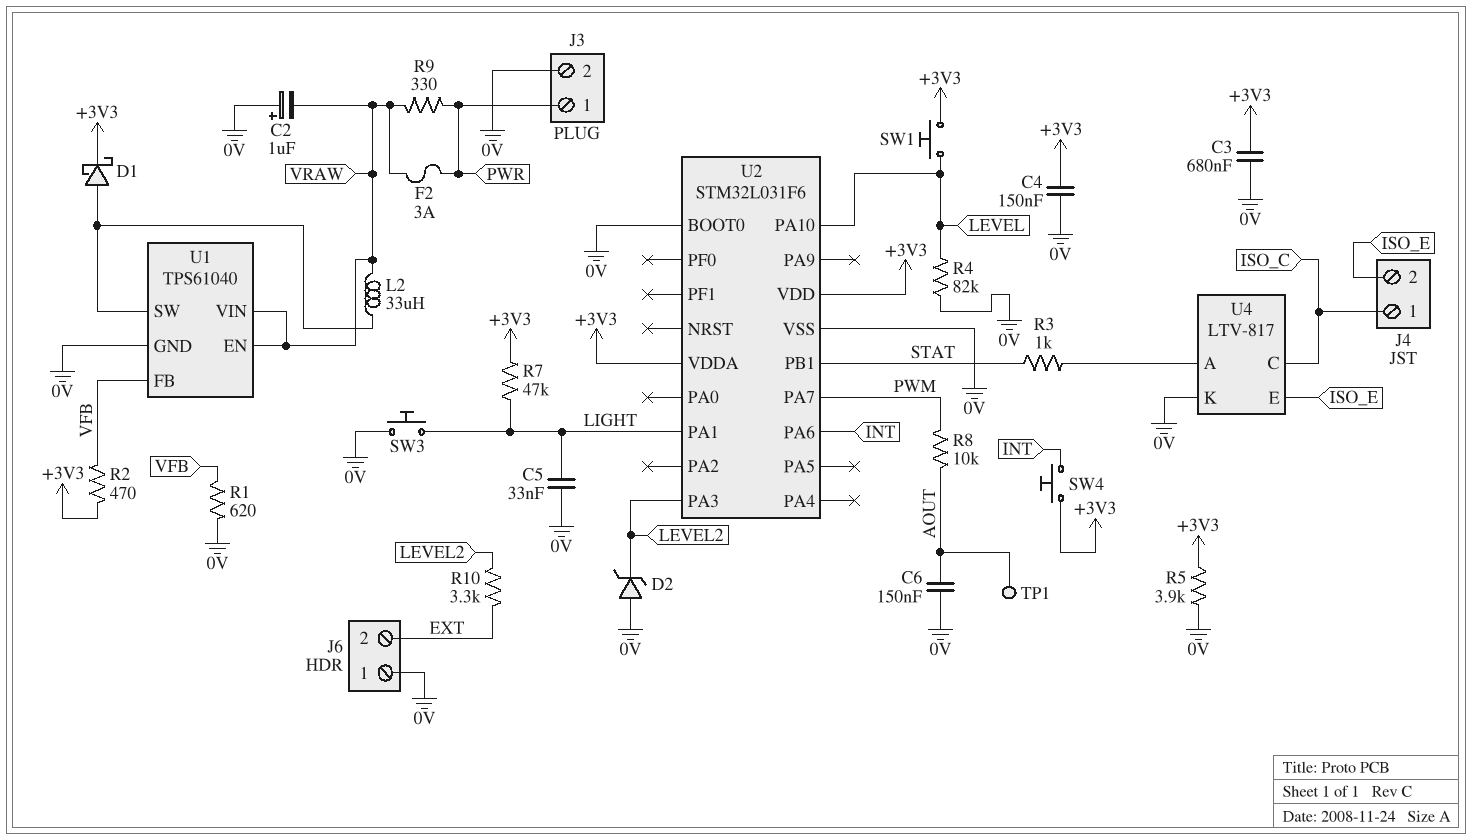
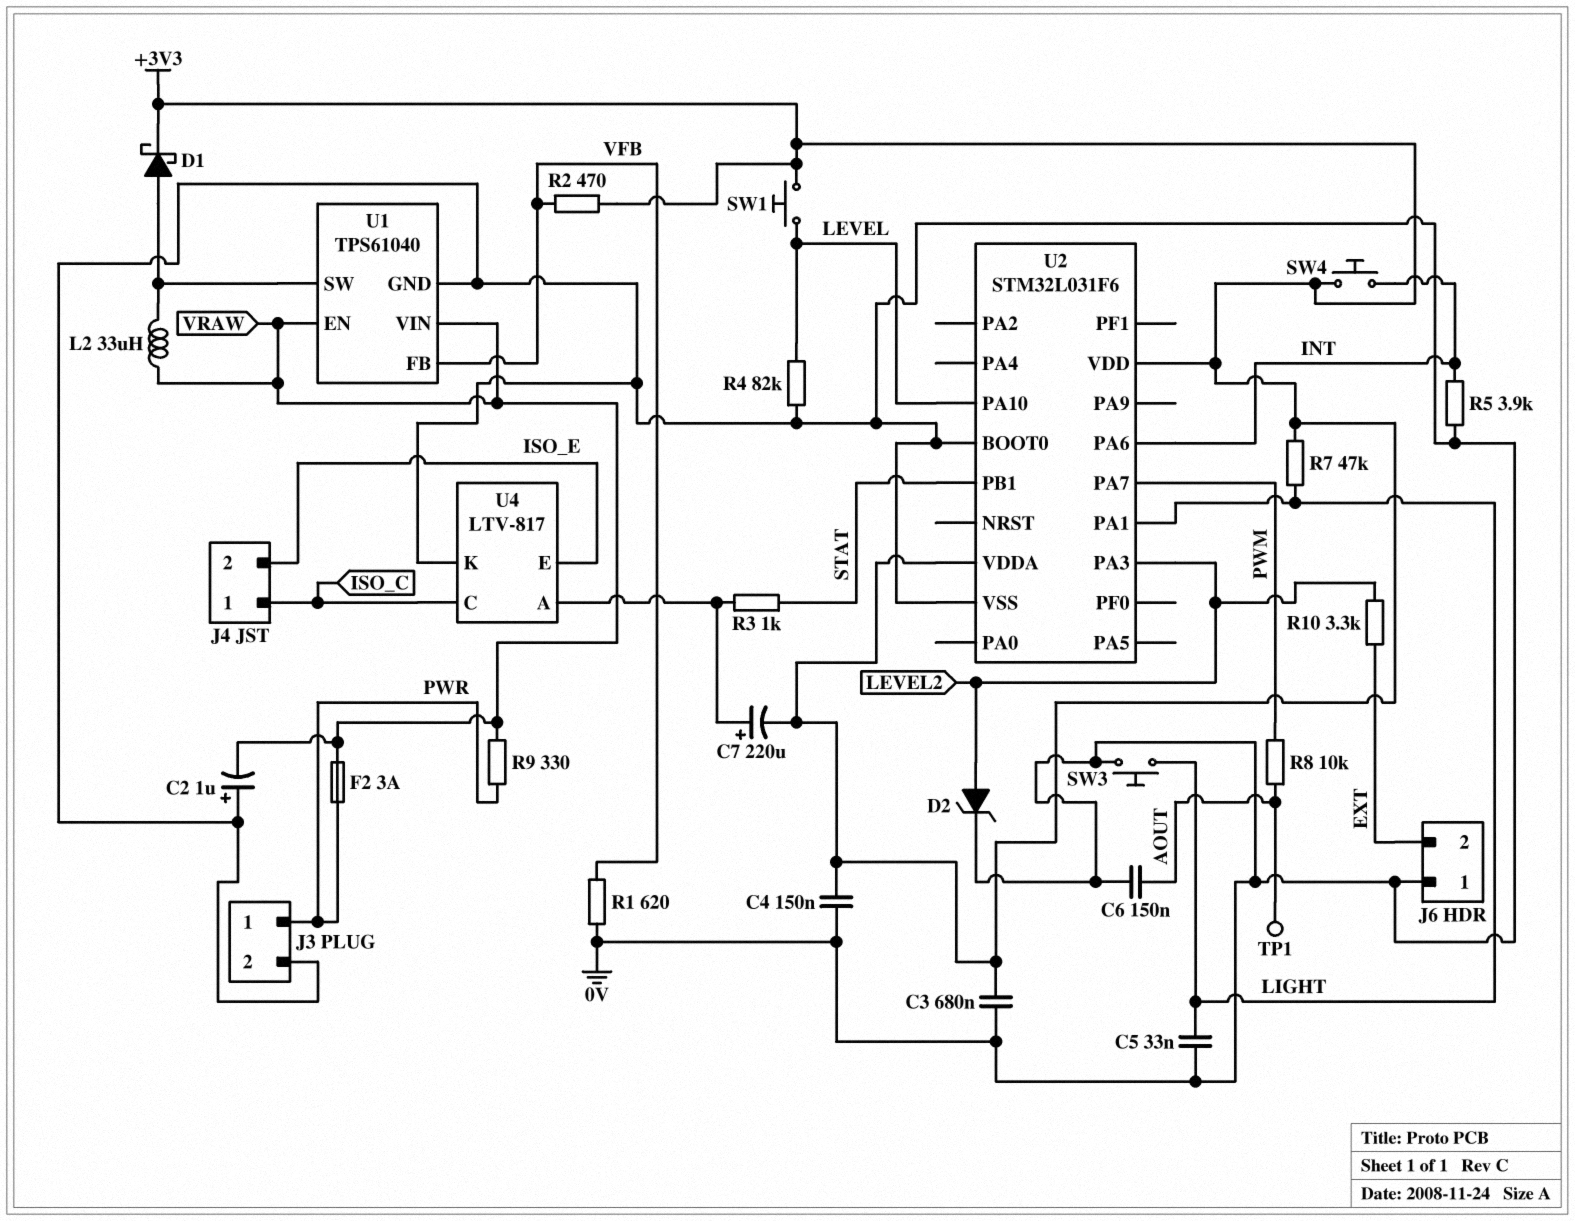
C7: none -> 220uF (plus U4/A, minus +3V3)
D2: zener (A 0V, K LEVEL2) -> zener (A LEVEL2, K 0V)
R5: 3.9k (+3V3, 0V) -> 3.9k (0V, INT)

